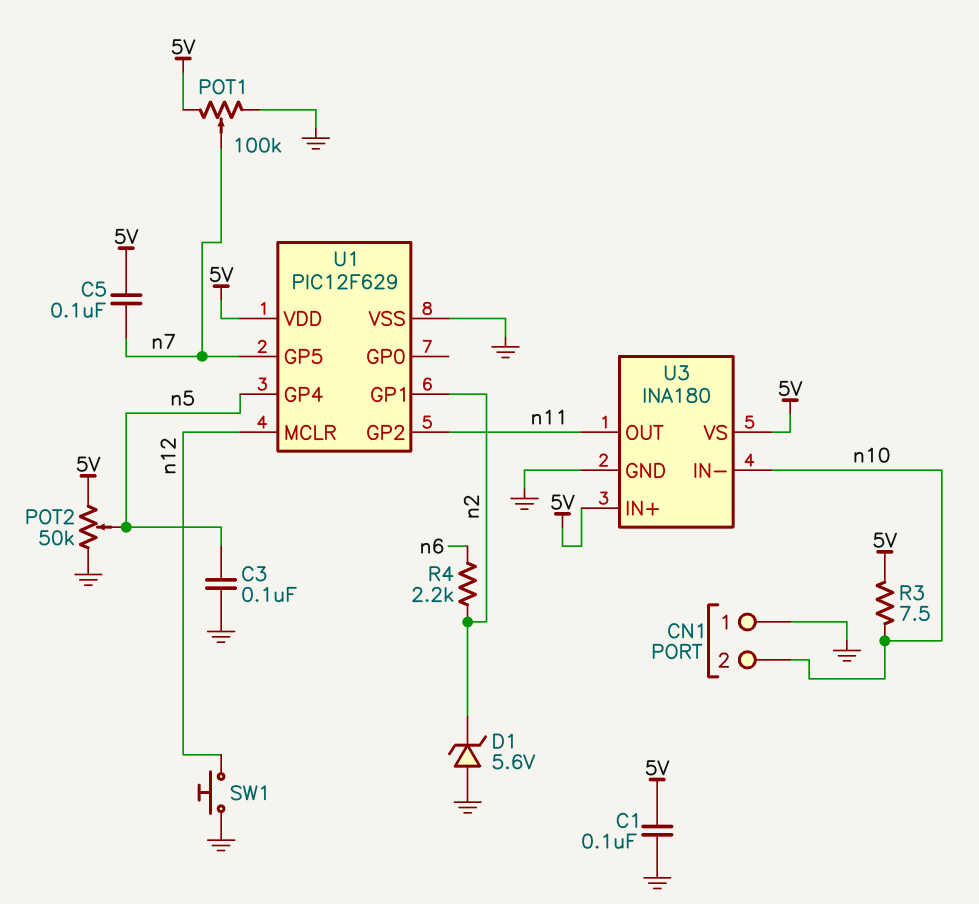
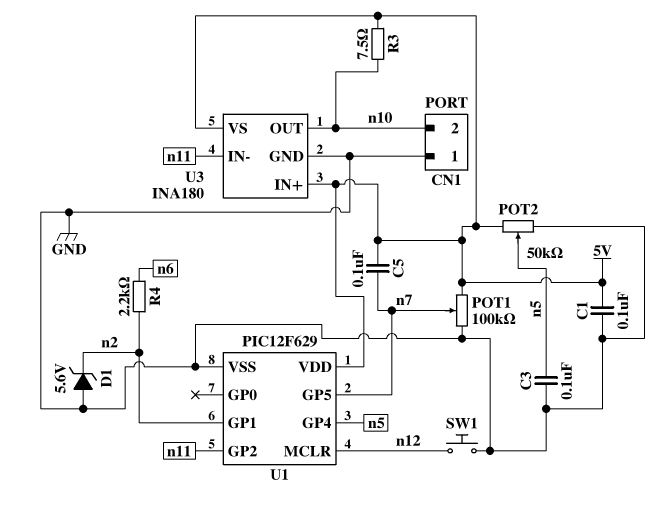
U3 pin IN-: n10 -> n11
U3 pin OUT: n11 -> n10

